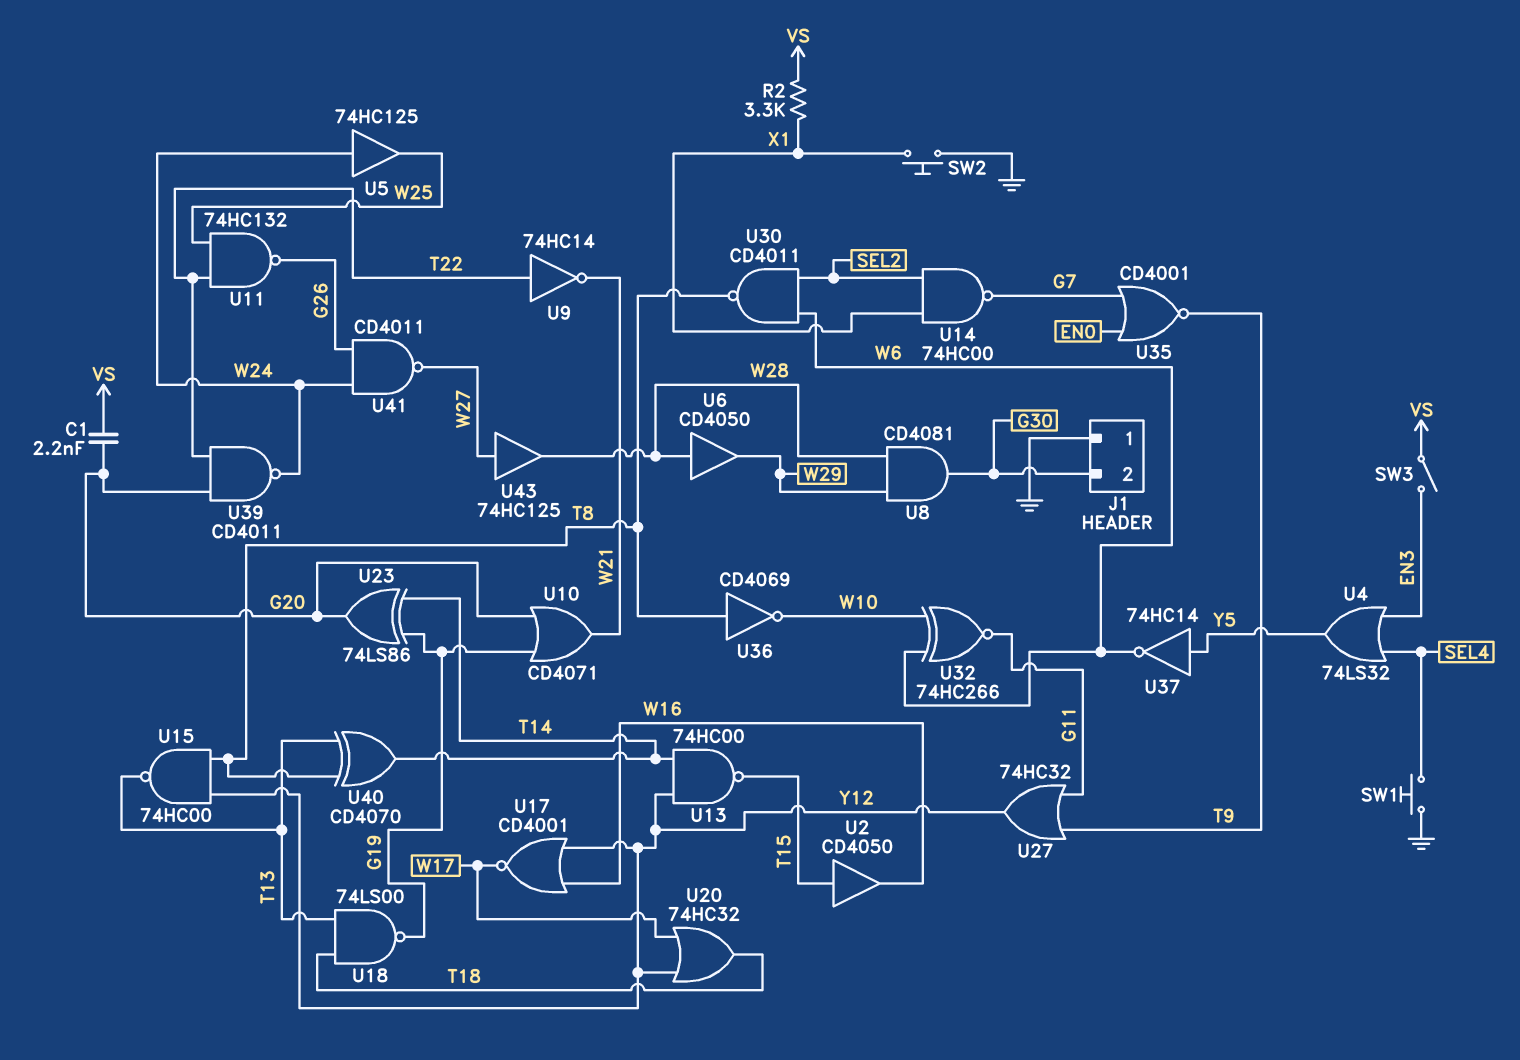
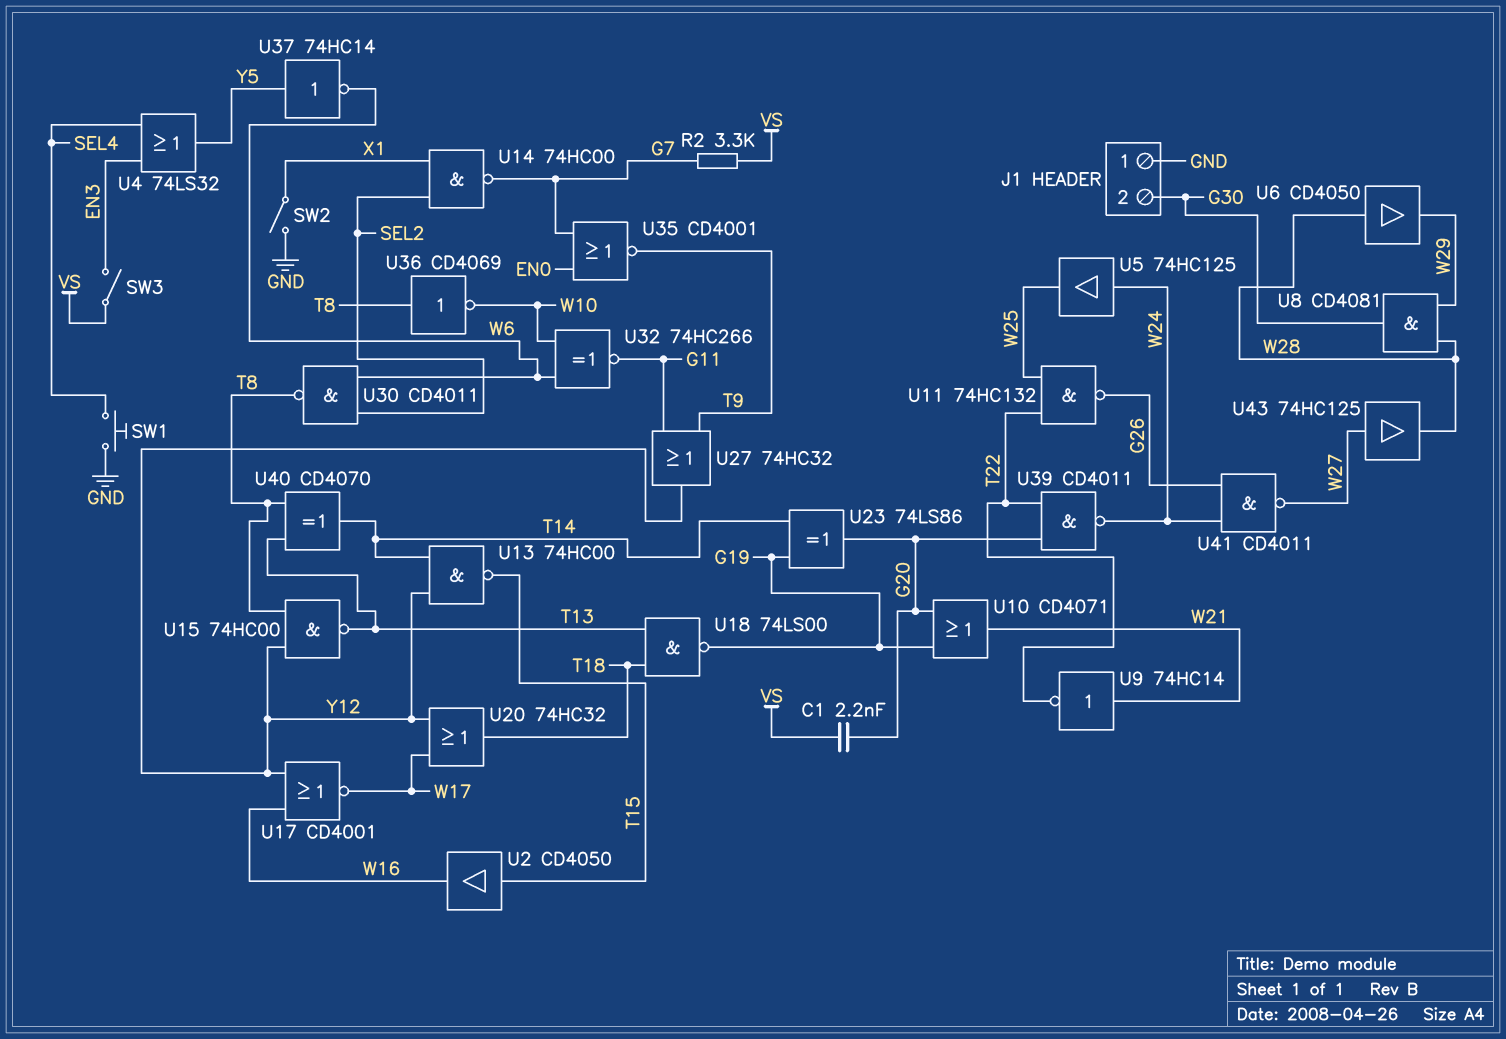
R2: 3.3k (VS, X1) -> 3.3k (G7, VS)
SW2: button (GND, X1) -> switch (GND, X1)
U9: NOT 74HC14 (in T22, out W21) -> NOT 74HC14 (in W21, out T22)

